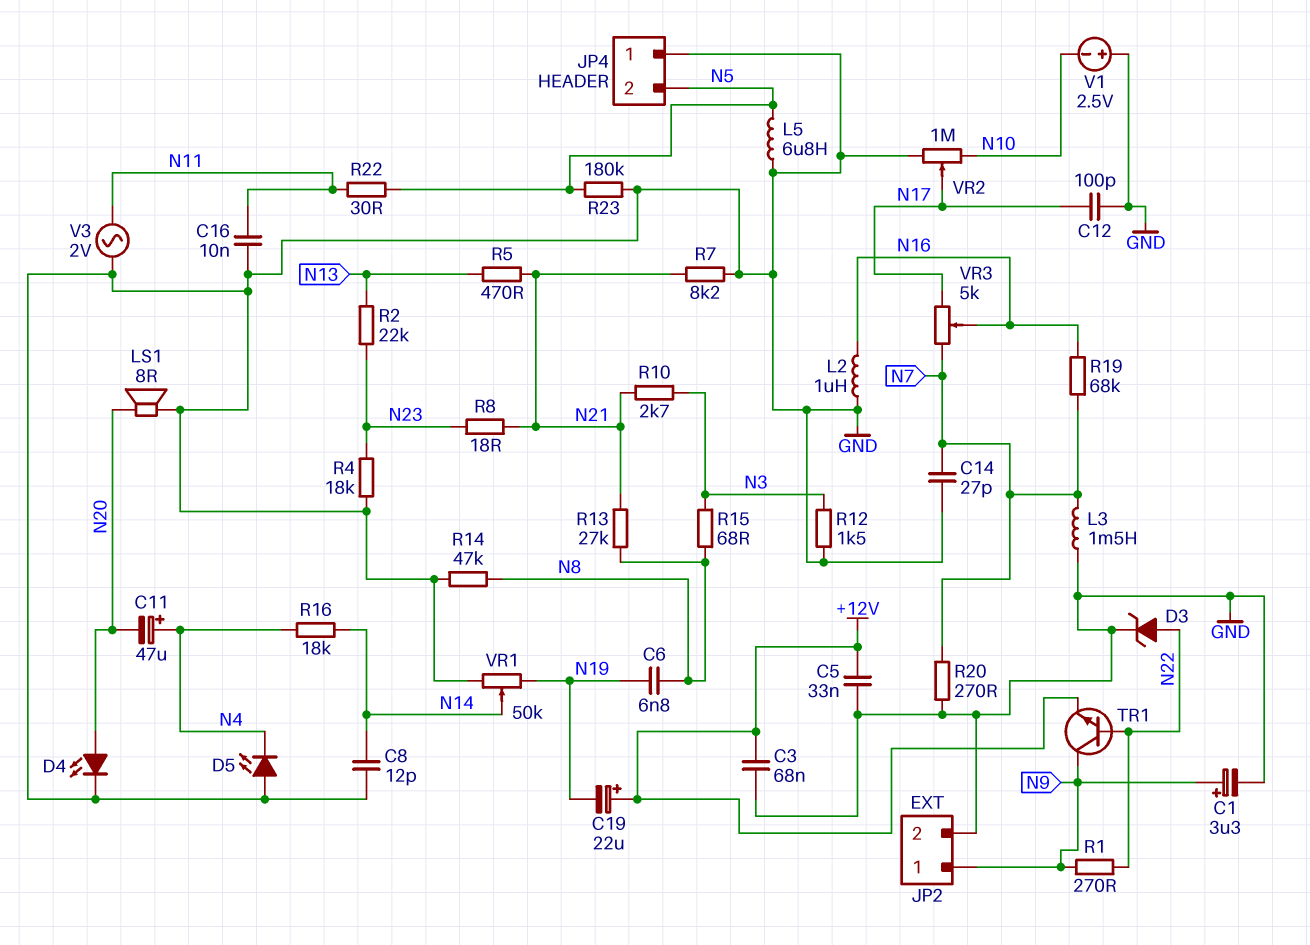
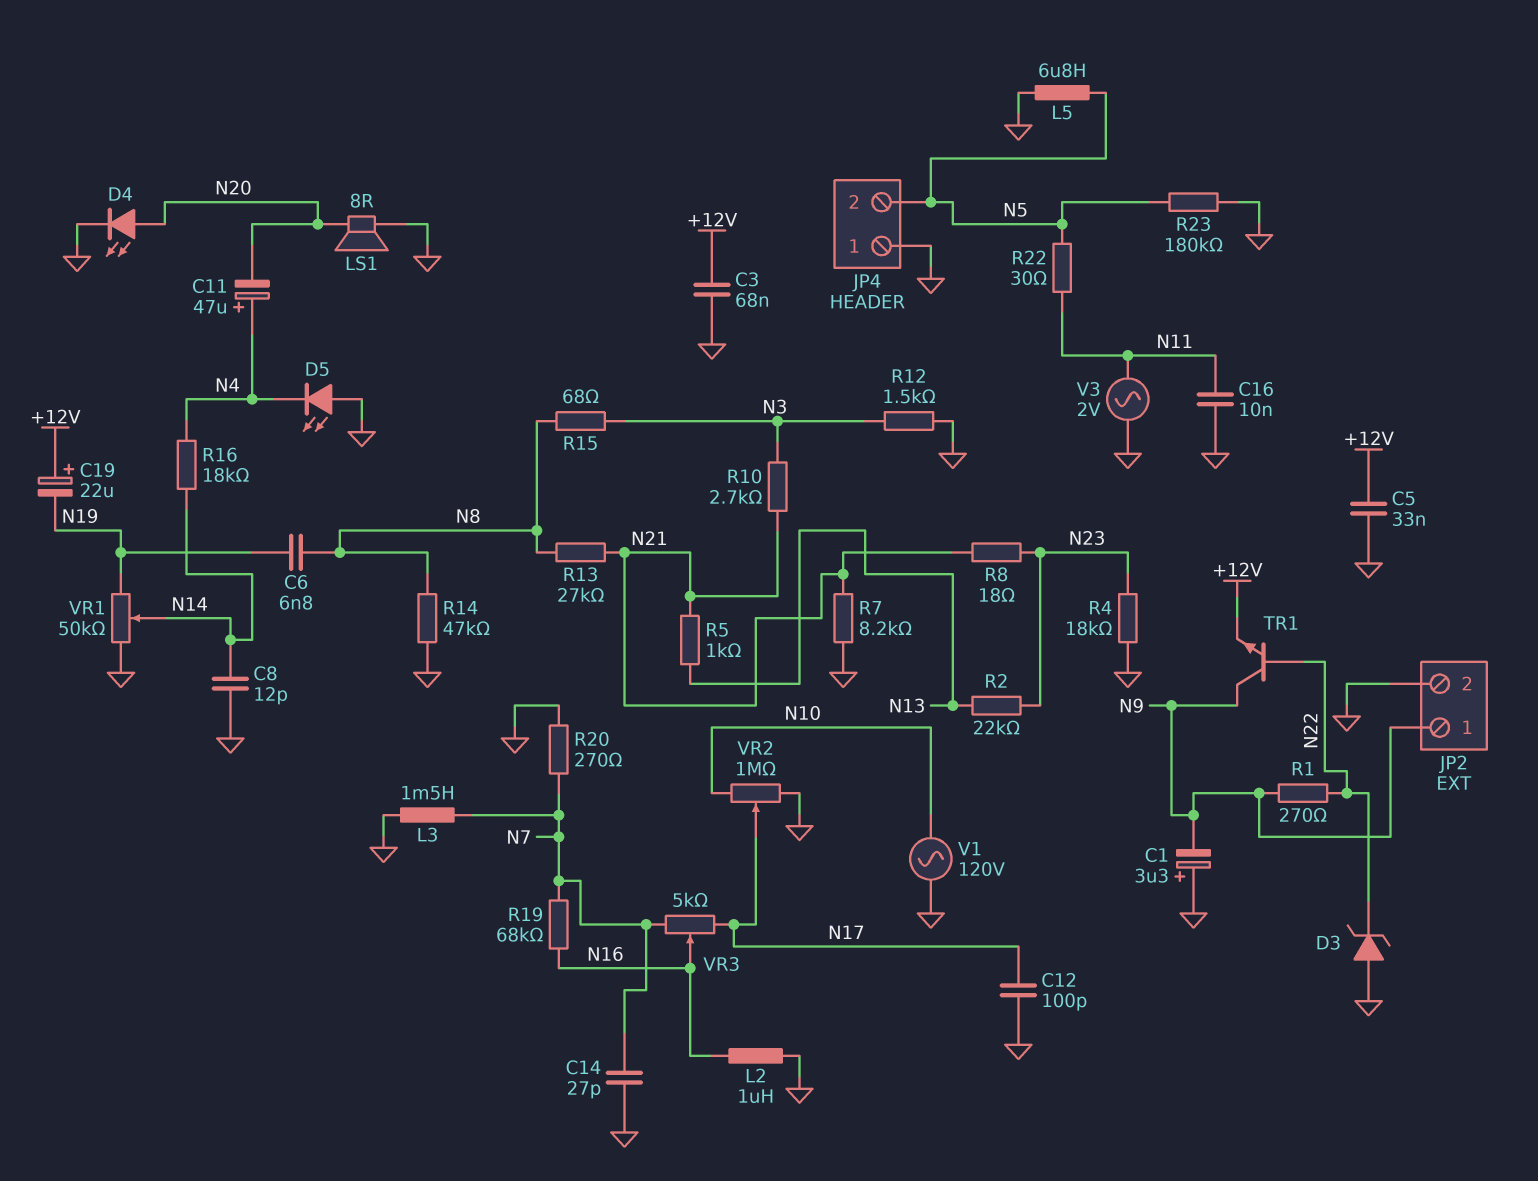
C1: 3.3uF (plus N9, minus GND) -> 3.3uF (plus GND, minus N9)
D3: zener (A N22, K GND) -> zener (A GND, K N22)
R5: 470 (N13, N21) -> 1k (N13, N21)
V1: 2.5V (plus GND, minus N10) -> AC 120V (GND, N10)

